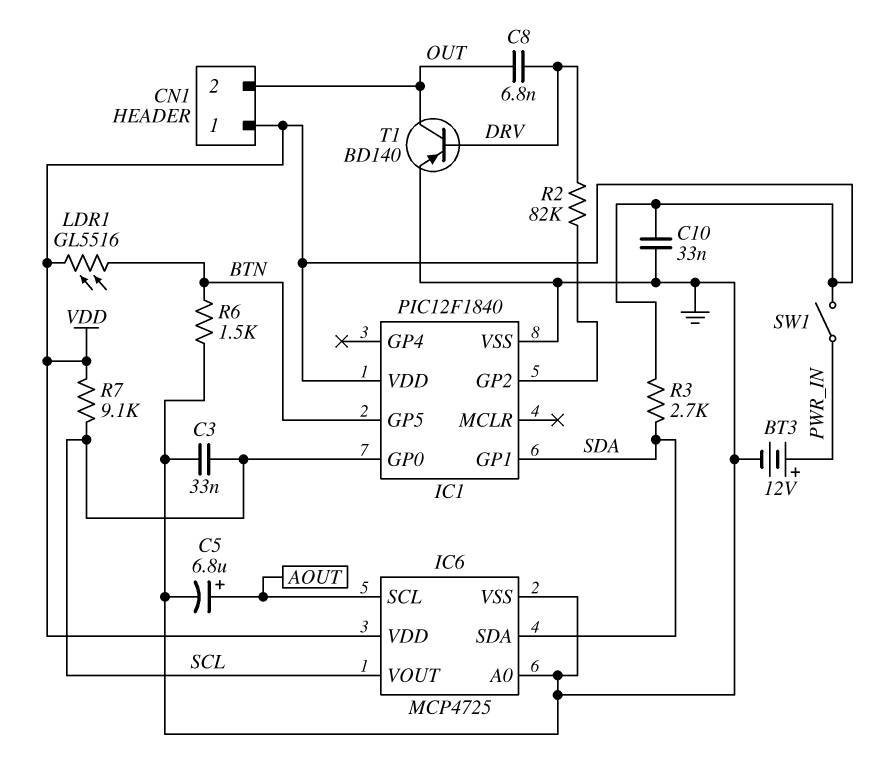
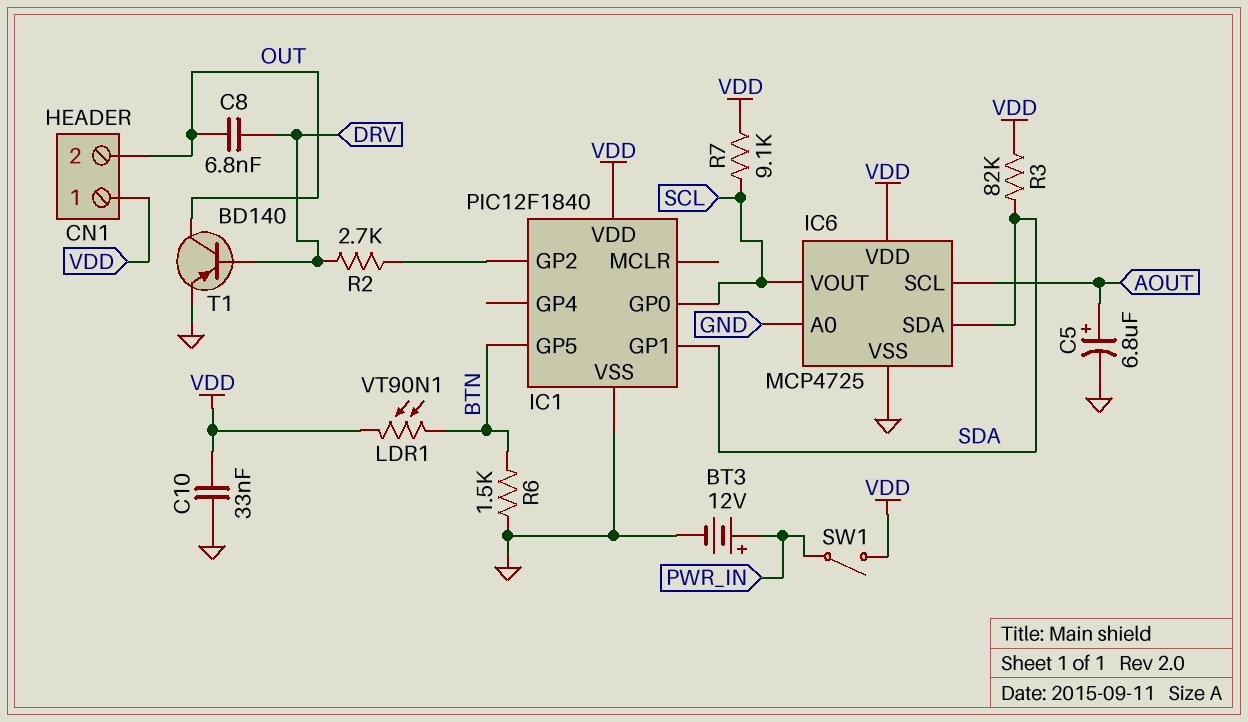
C3: 33nF (GND, SCL) -> none
LDR1: GL5516 (BTN, VDD) -> VT90N1 (BTN, VDD)
R2: 82k (DRV, IC1/GP2) -> 2.7k (DRV, IC1/GP2)
R3: 2.7k (SDA, VDD) -> 82k (SDA, VDD)

